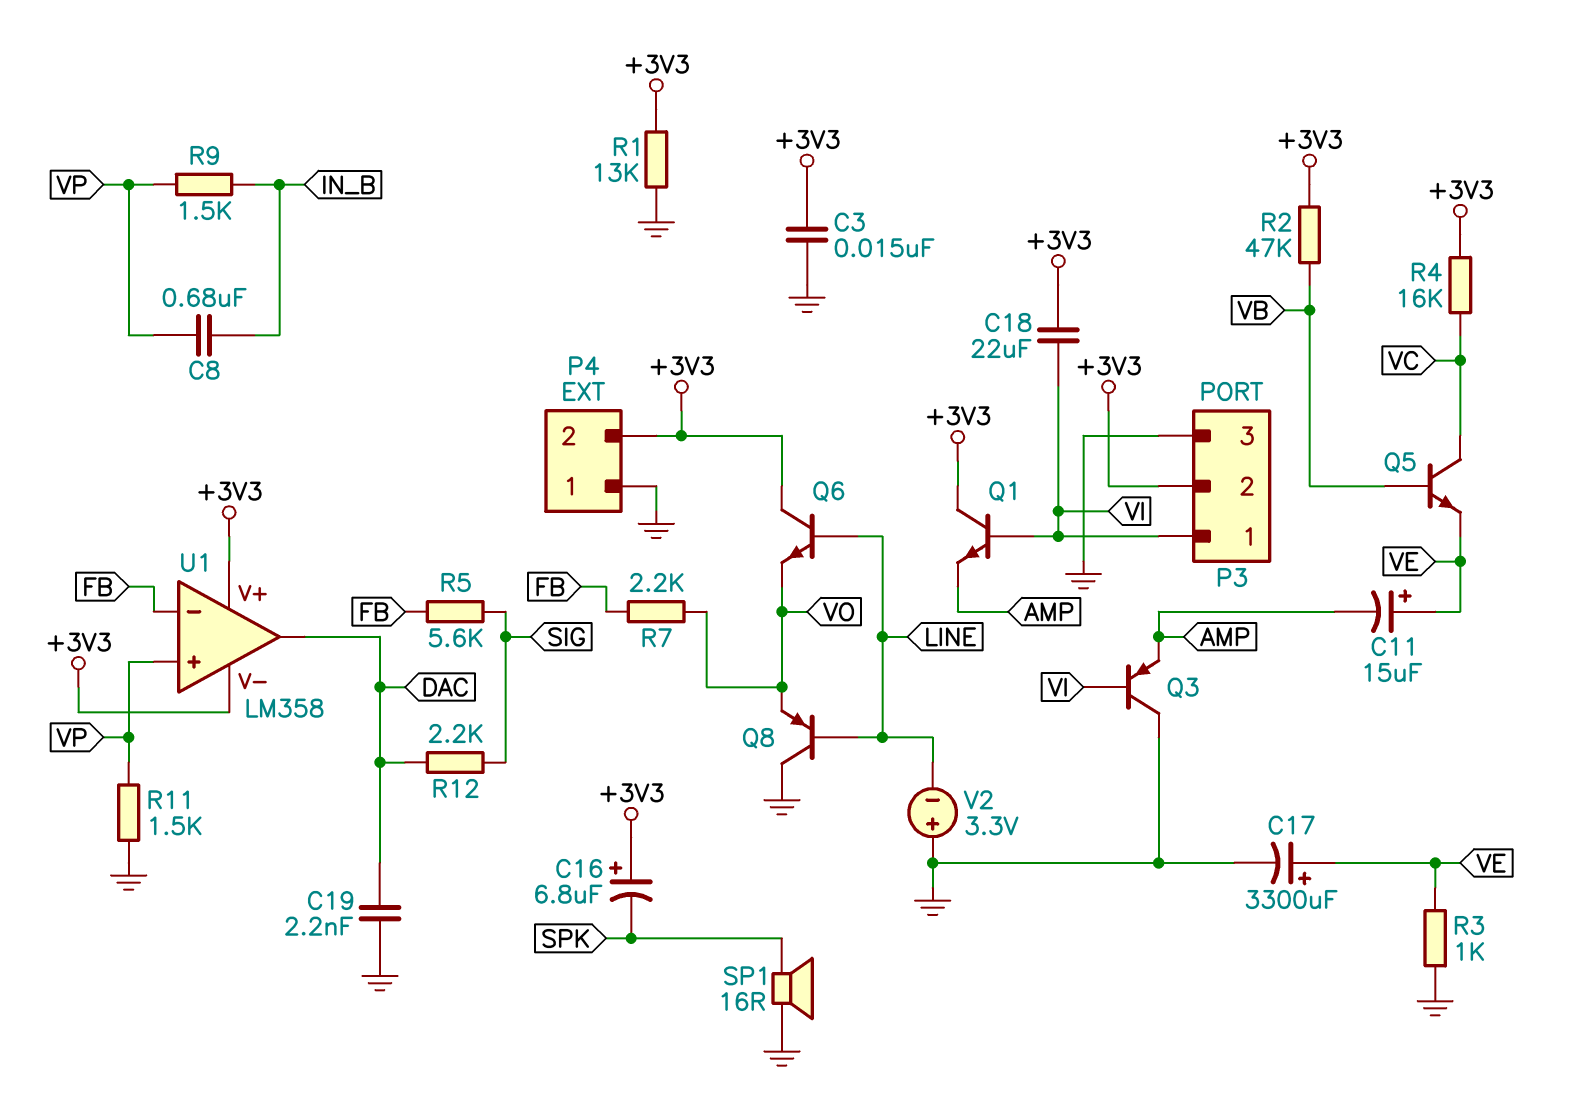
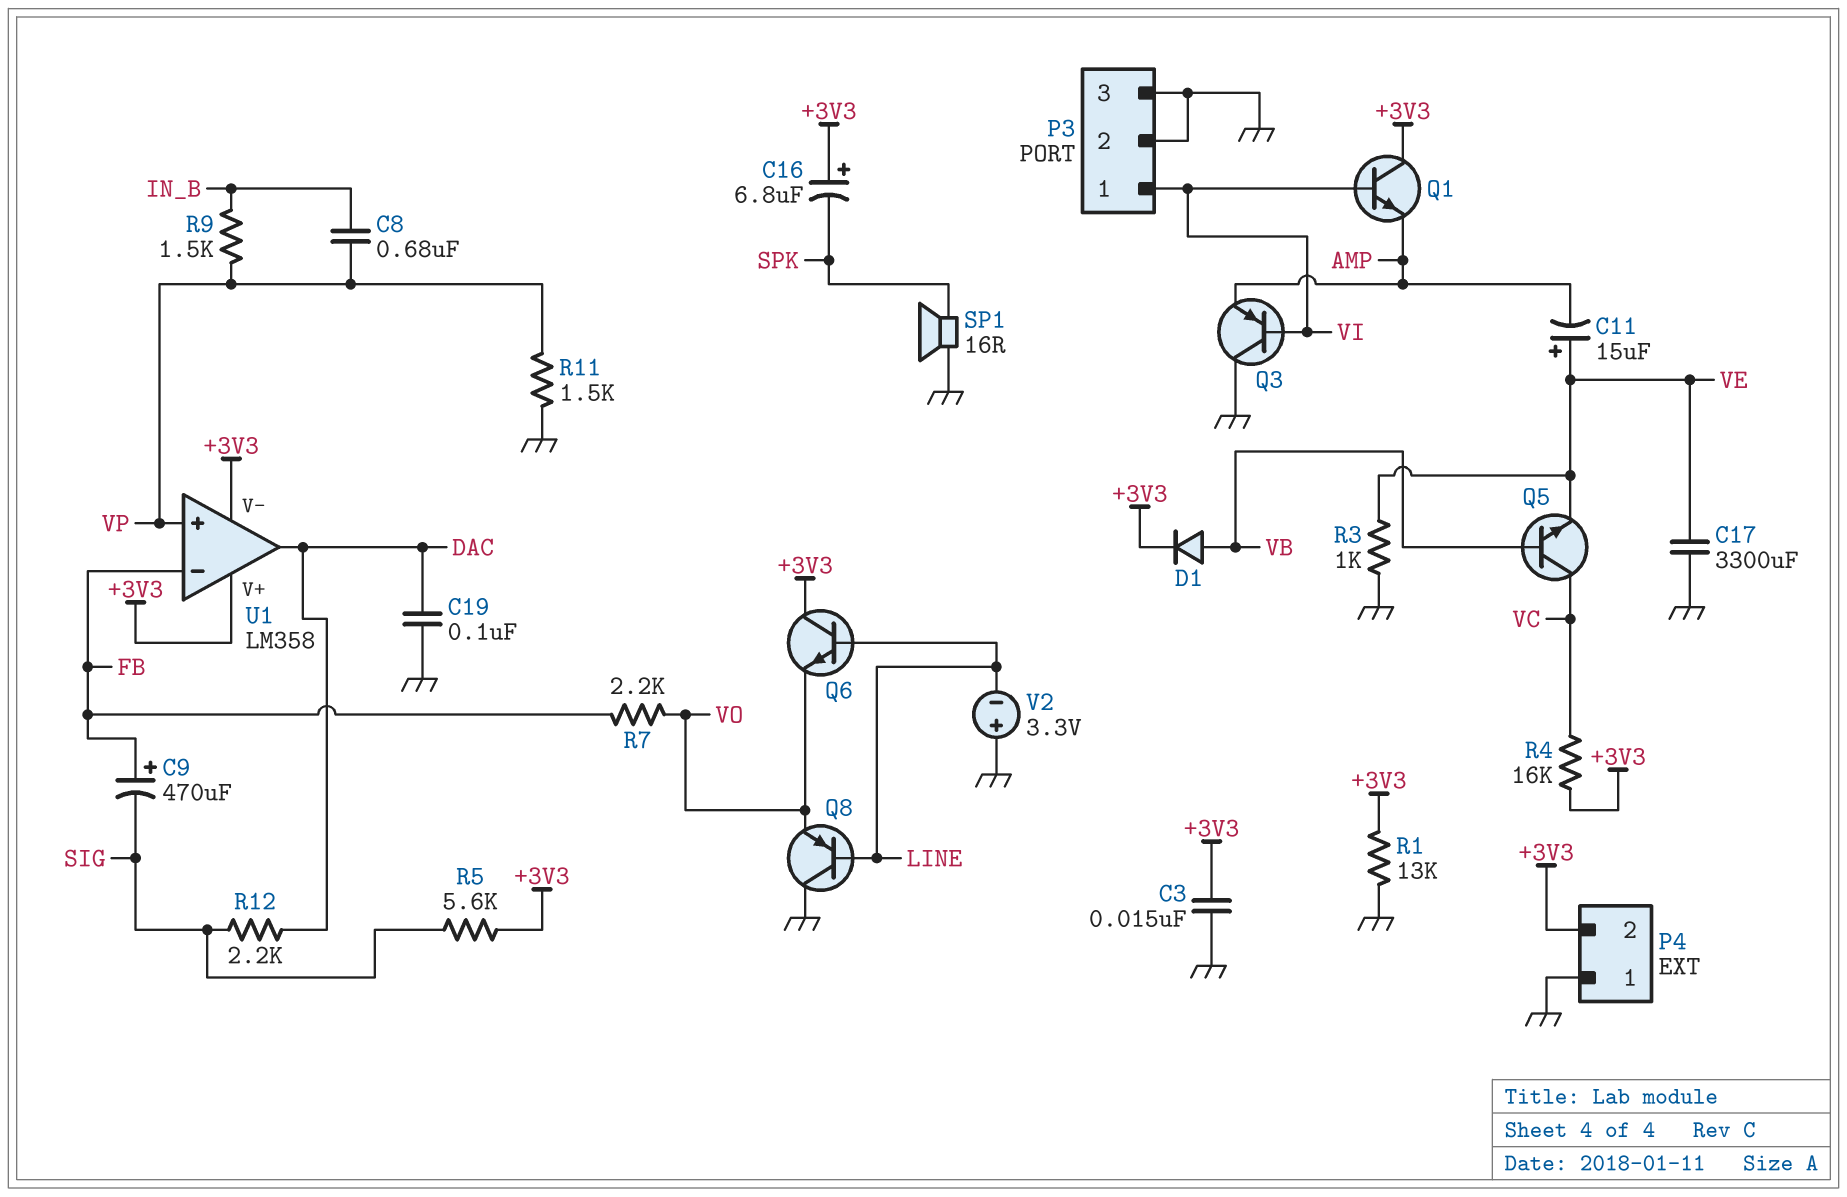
C9: none -> 470uF (plus FB, minus SIG)
C17: 3300uF (plus VE, minus GND) -> 3300uF (GND, VE)
C18: 22uF (+3V3, VI) -> none
C19: 2.2nF (DAC, GND) -> 100nF (DAC, GND)
D1: none -> diode (A VB, K +3V3)
P3 pin 2: +3V3 -> GND
R2: 47k (+3V3, VB) -> none
R5: 5.6k (FB, SIG) -> 5.6k (+3V3, SIG)

